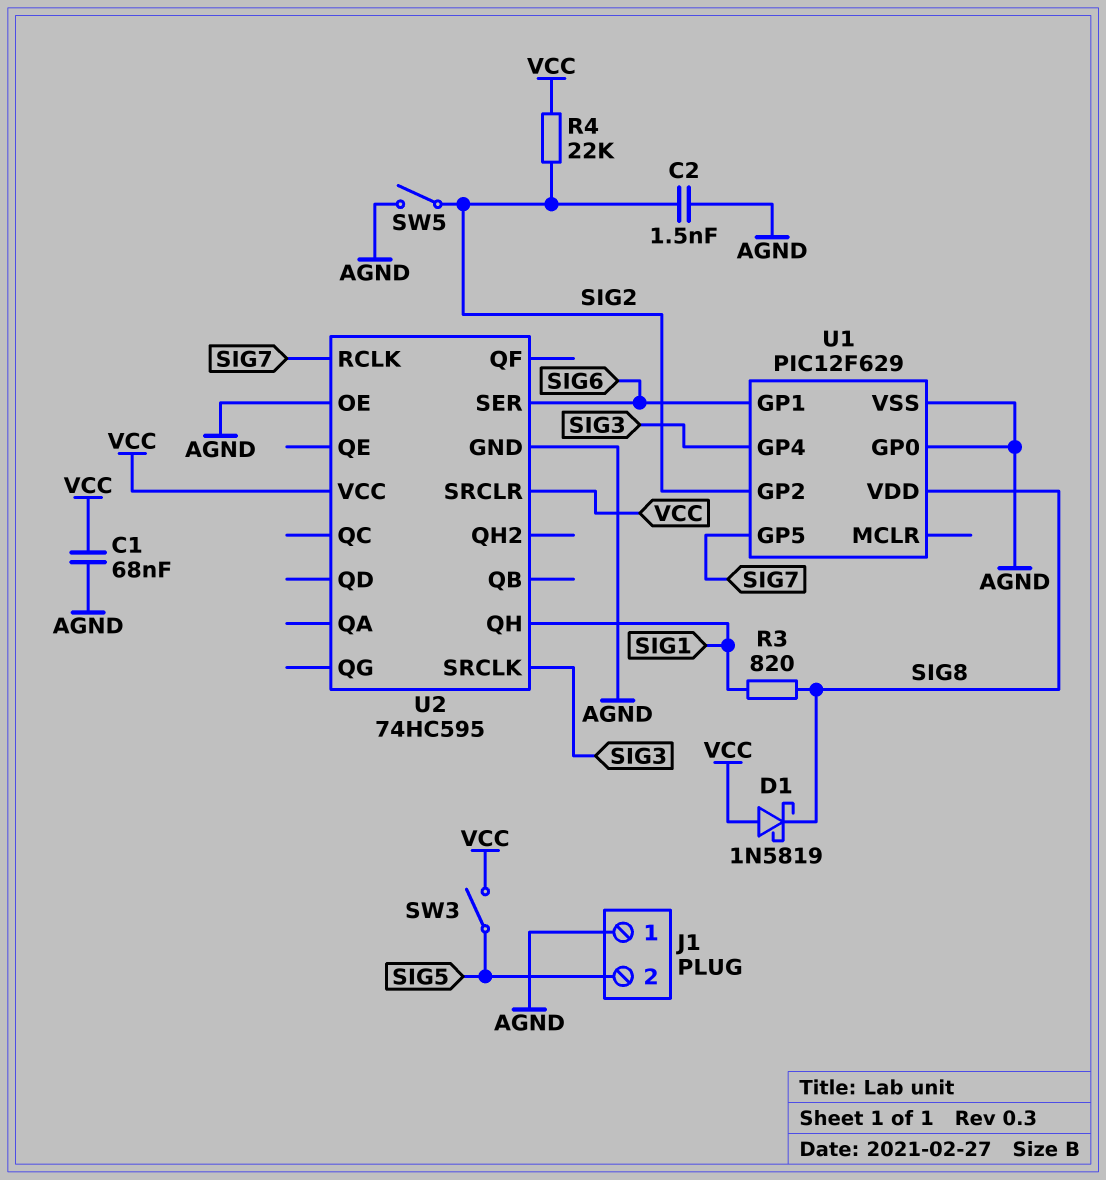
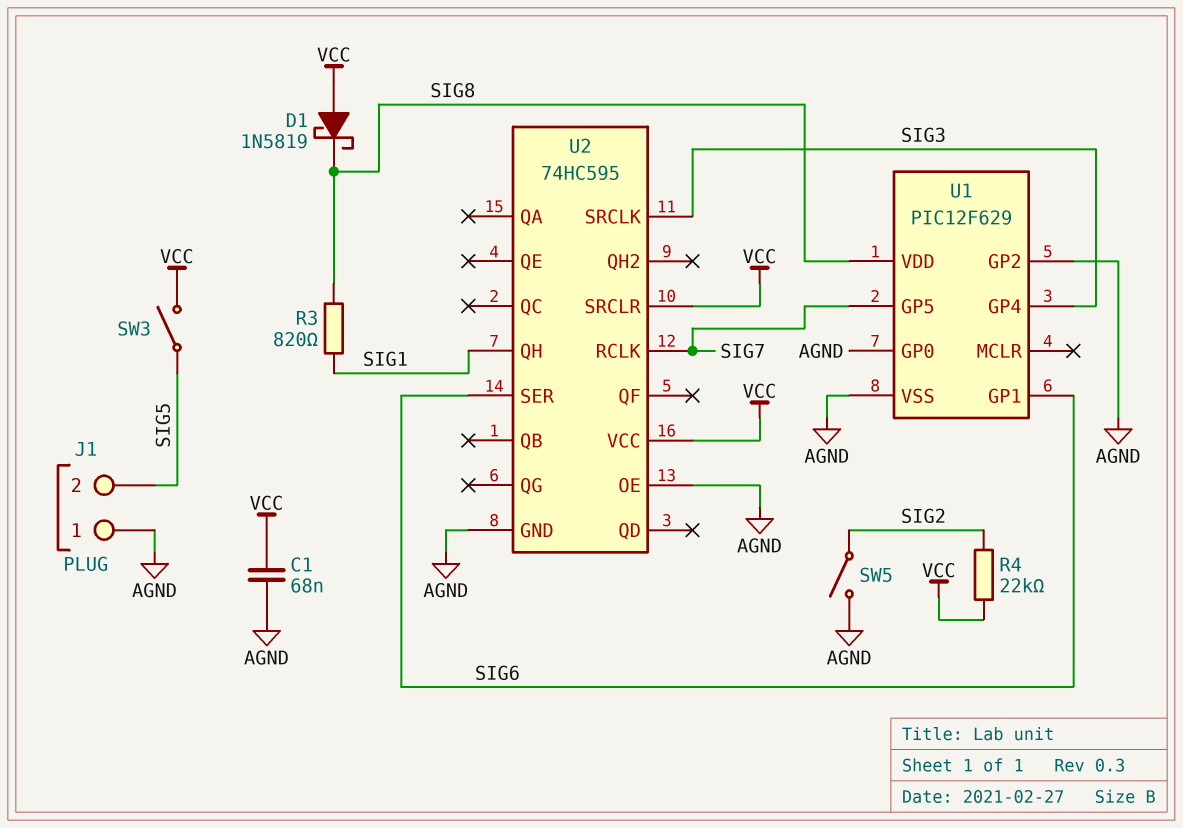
C2: 1.5nF (AGND, SIG2) -> none
U1 pin GP2: SIG2 -> AGND

